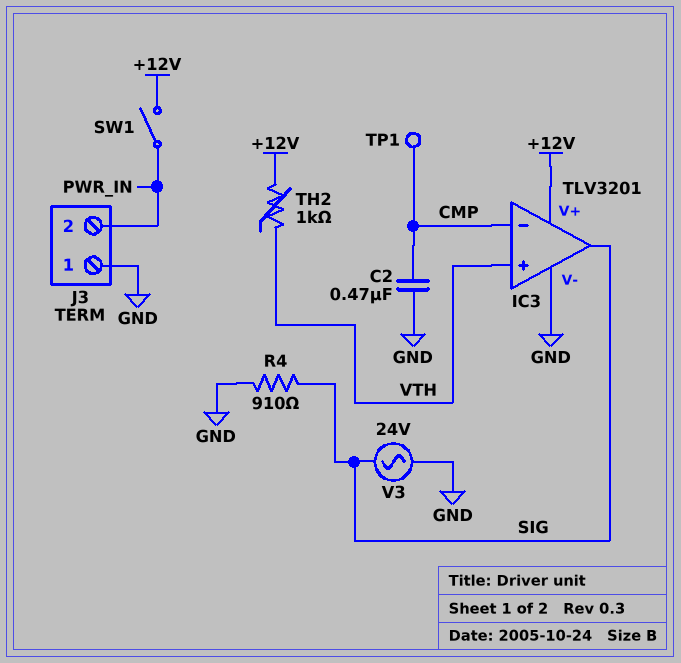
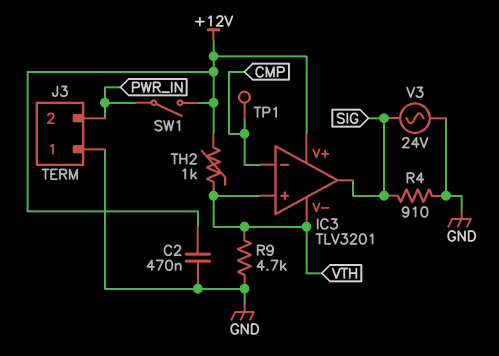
C2: 470nF (CMP, GND) -> 470nF (+12V, GND)
IC3 pin V-: GND -> VTH
R9: none -> 4.7k (GND, VTH)

